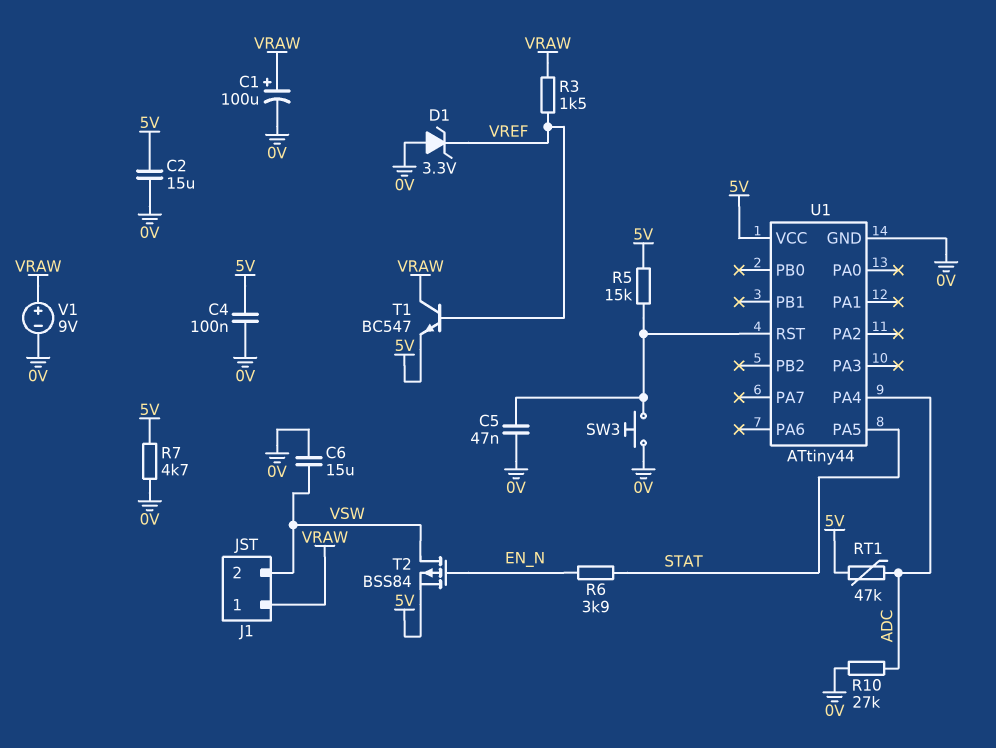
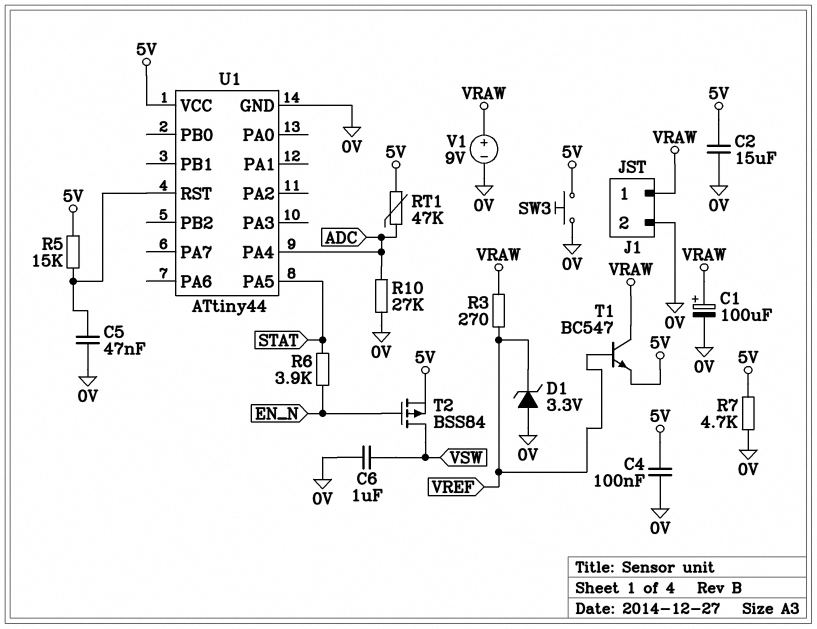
C6: 15uF (0V, VSW) -> 1uF (0V, VSW)
J1 pin 2: VSW -> 0V
R3: 1.5k (VRAW, VREF) -> 270 (VRAW, VREF)
SW3: button (0V, U1/RST) -> button (0V, 5V)

